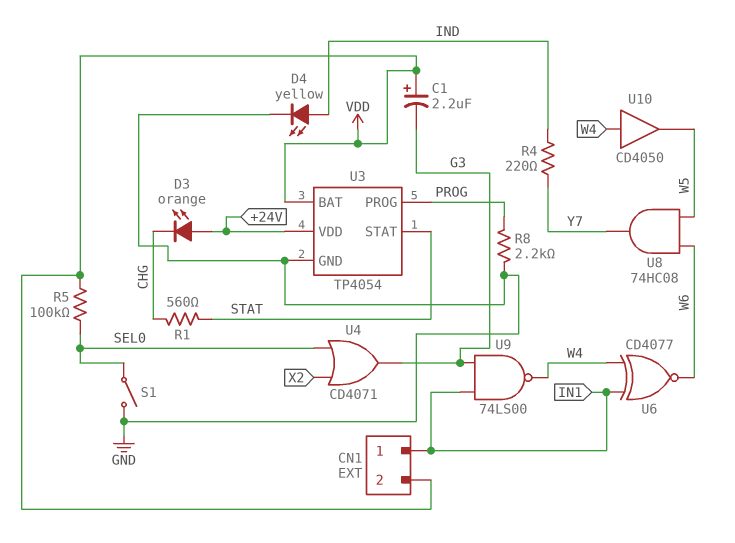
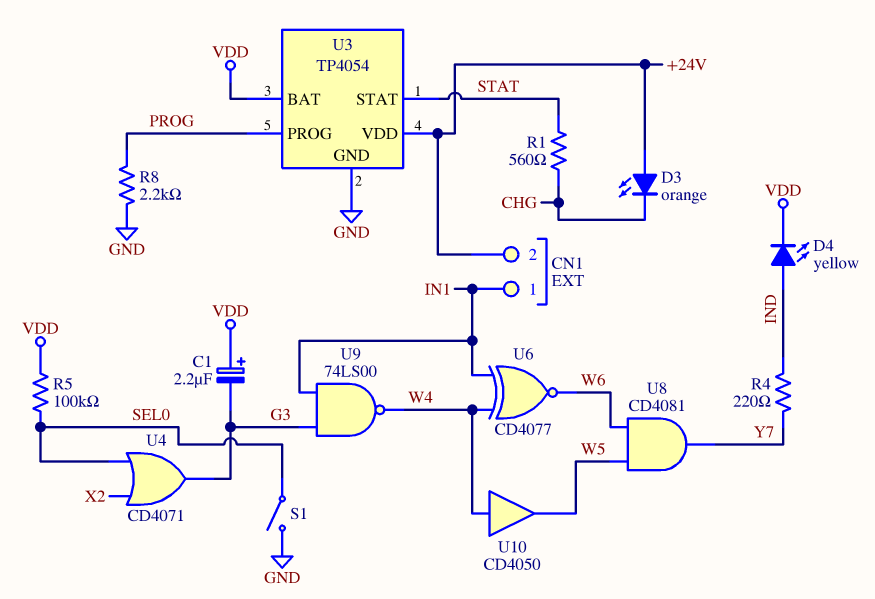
CN1 pin 2: VDD -> +24V
D4: LED yellow (A IND, K GND) -> LED yellow (A IND, K VDD)
U8: AND 74HC08 (in W5, in W6, out Y7) -> AND CD4081 (in W5, in W6, out Y7)

